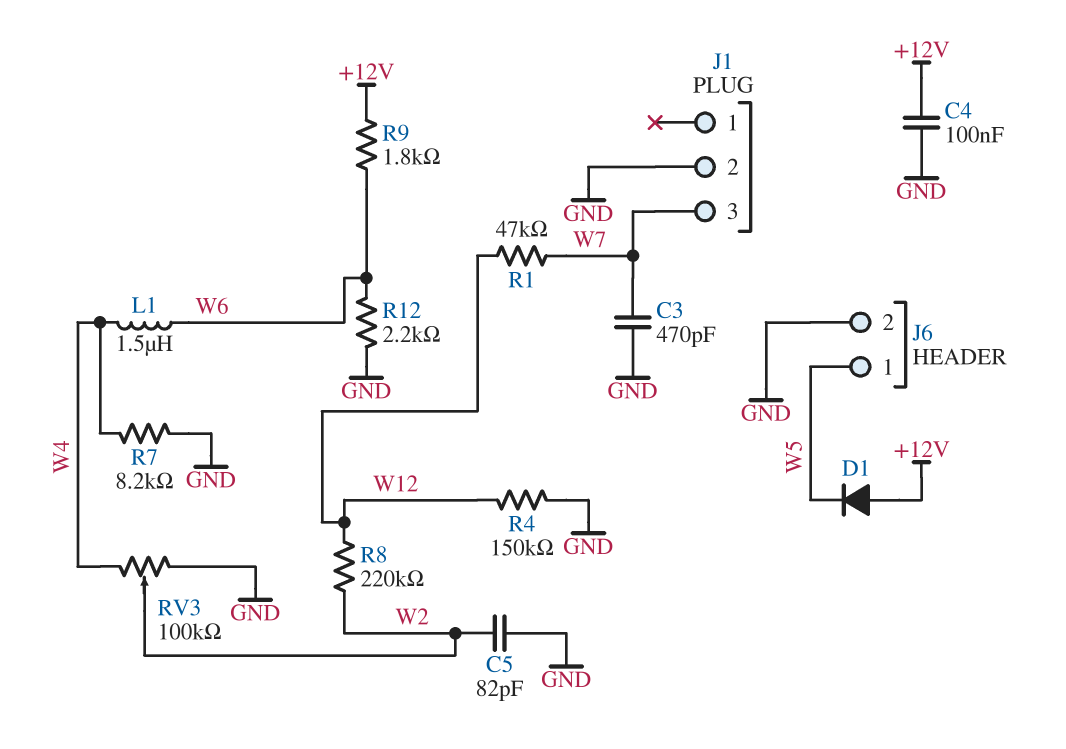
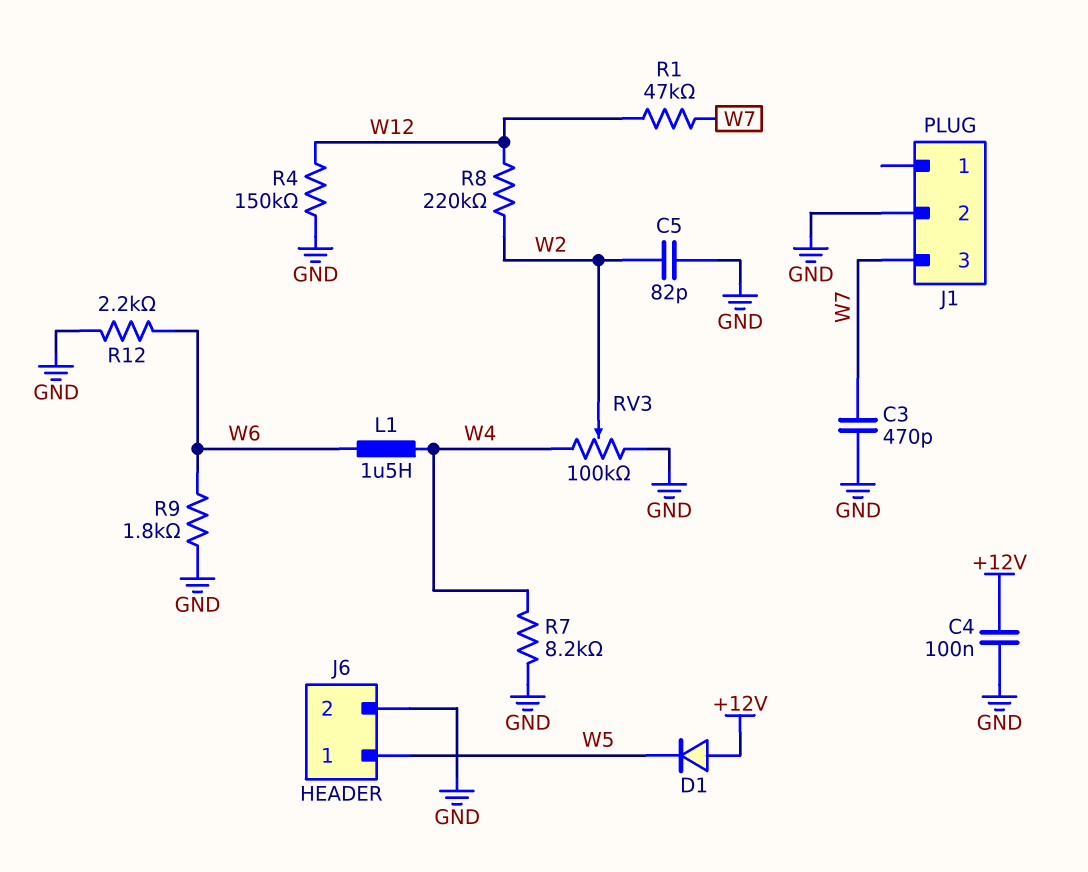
R9: 1.8k (+12V, W6) -> 1.8k (GND, W6)

